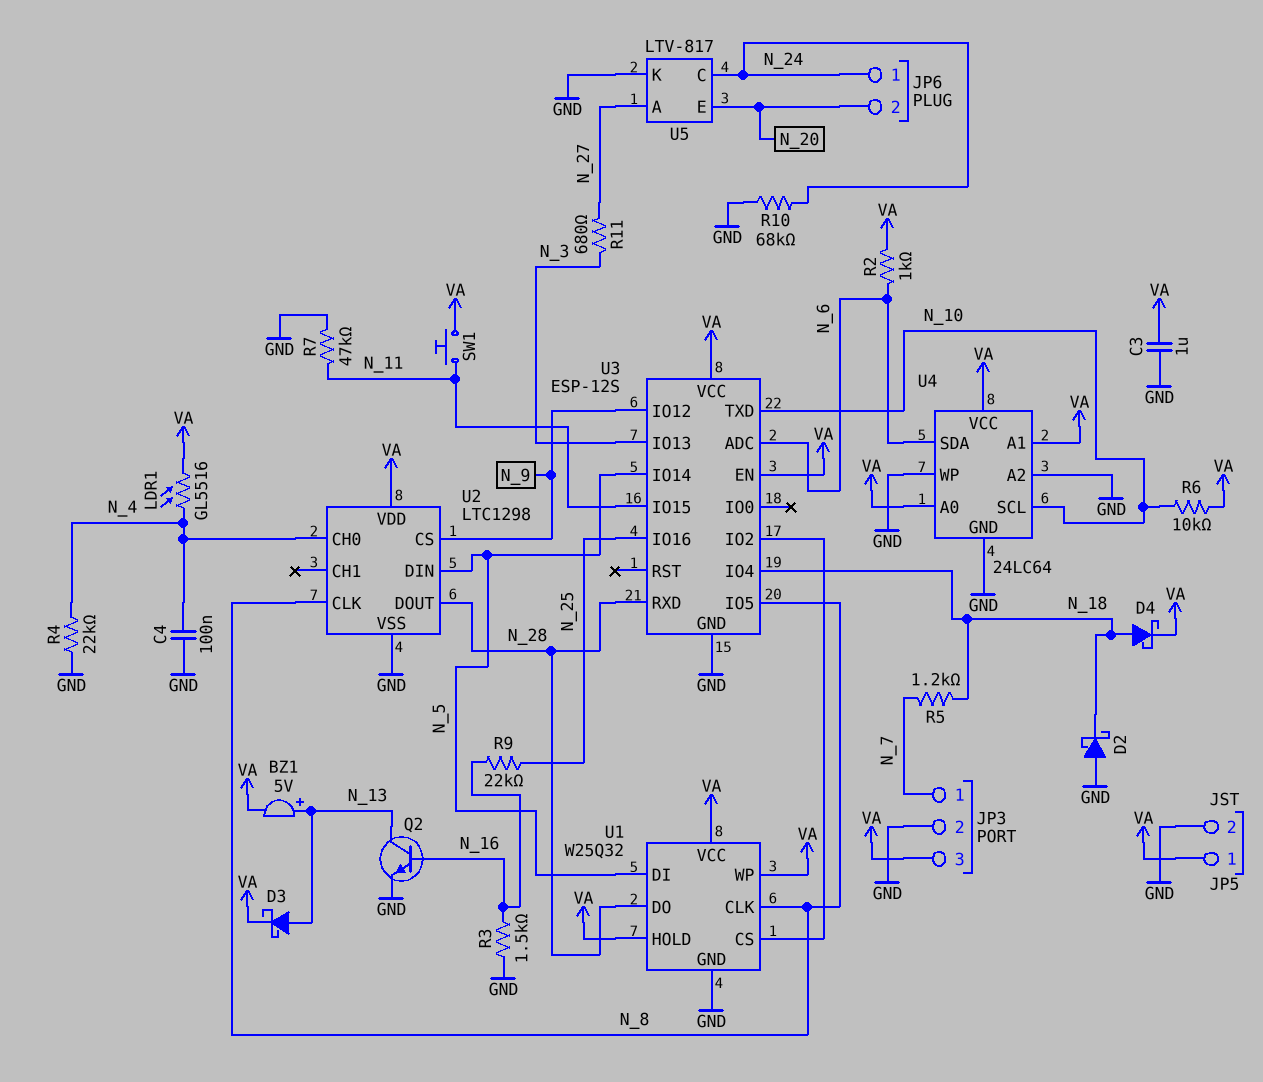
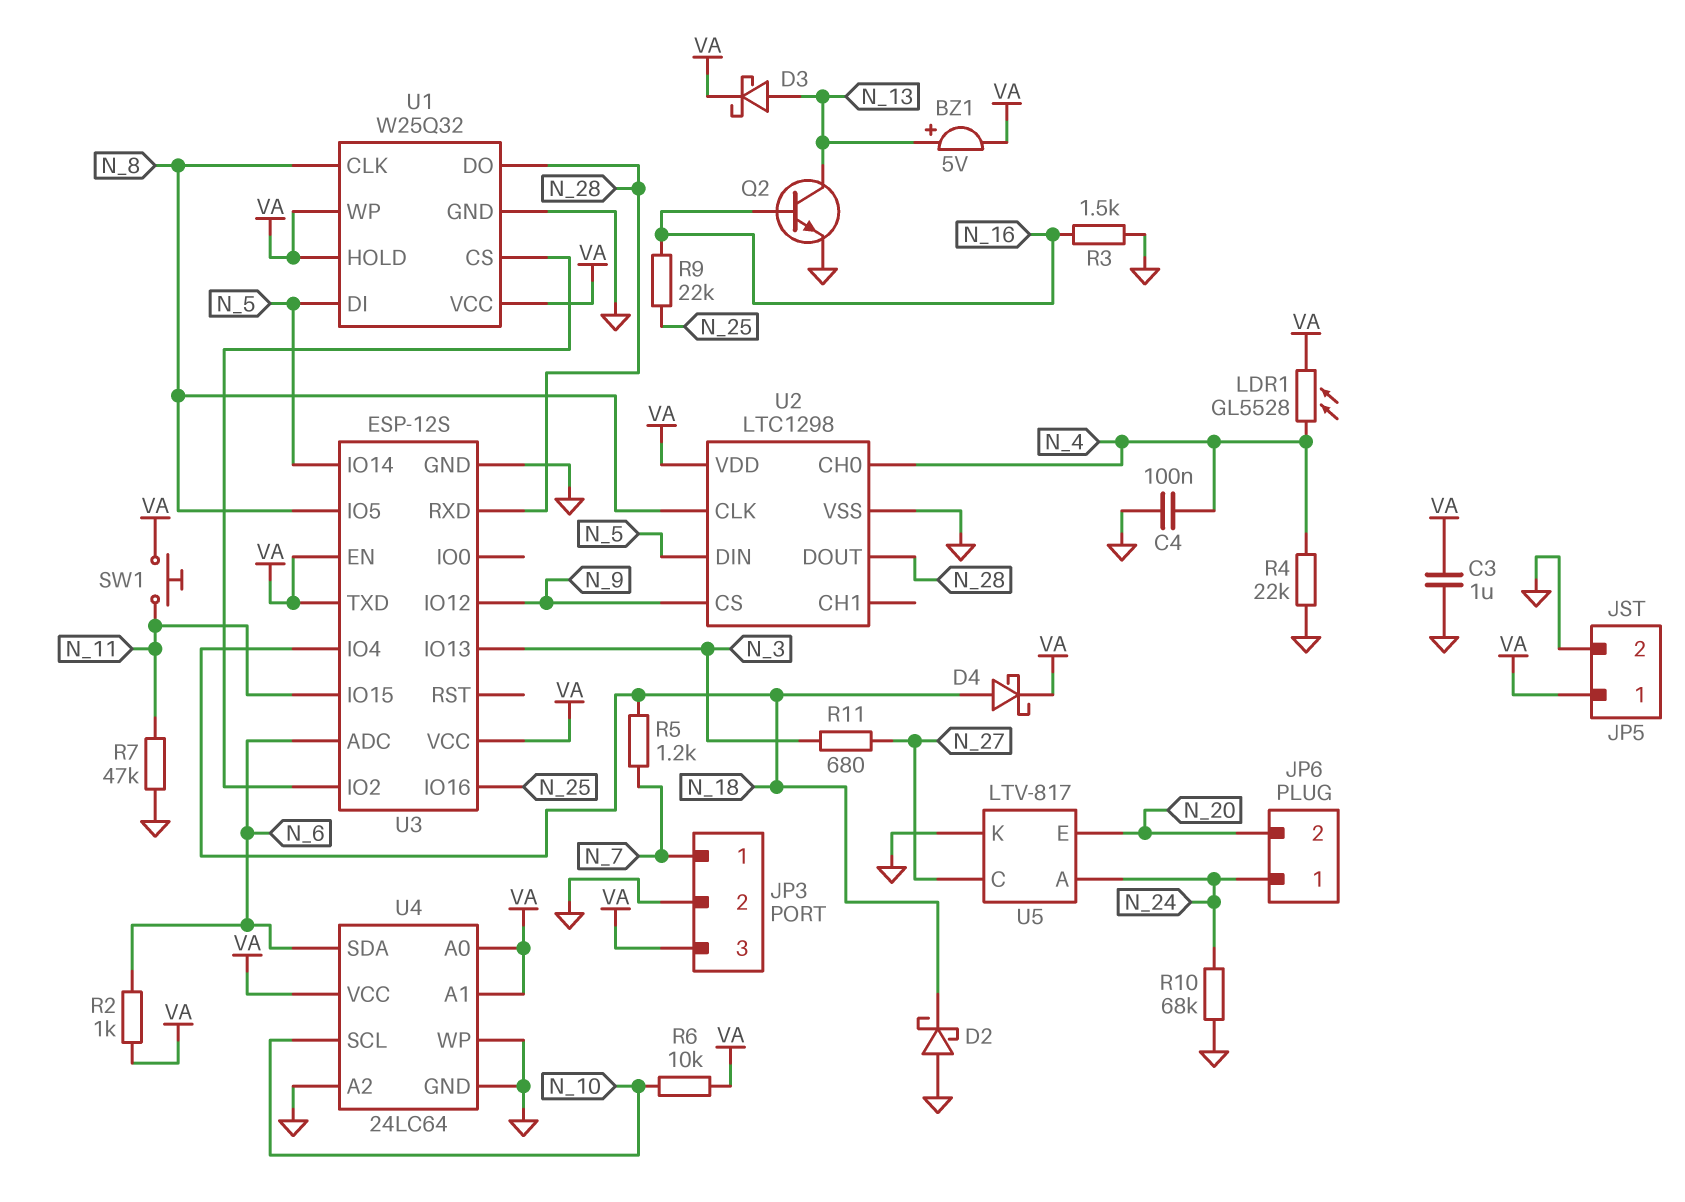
LDR1: GL5516 (N_4, VA) -> GL5528 (N_4, VA)
U3 pin TXD: N_10 -> VA
U5 pin A: N_27 -> N_24
U5 pin C: N_24 -> N_27

